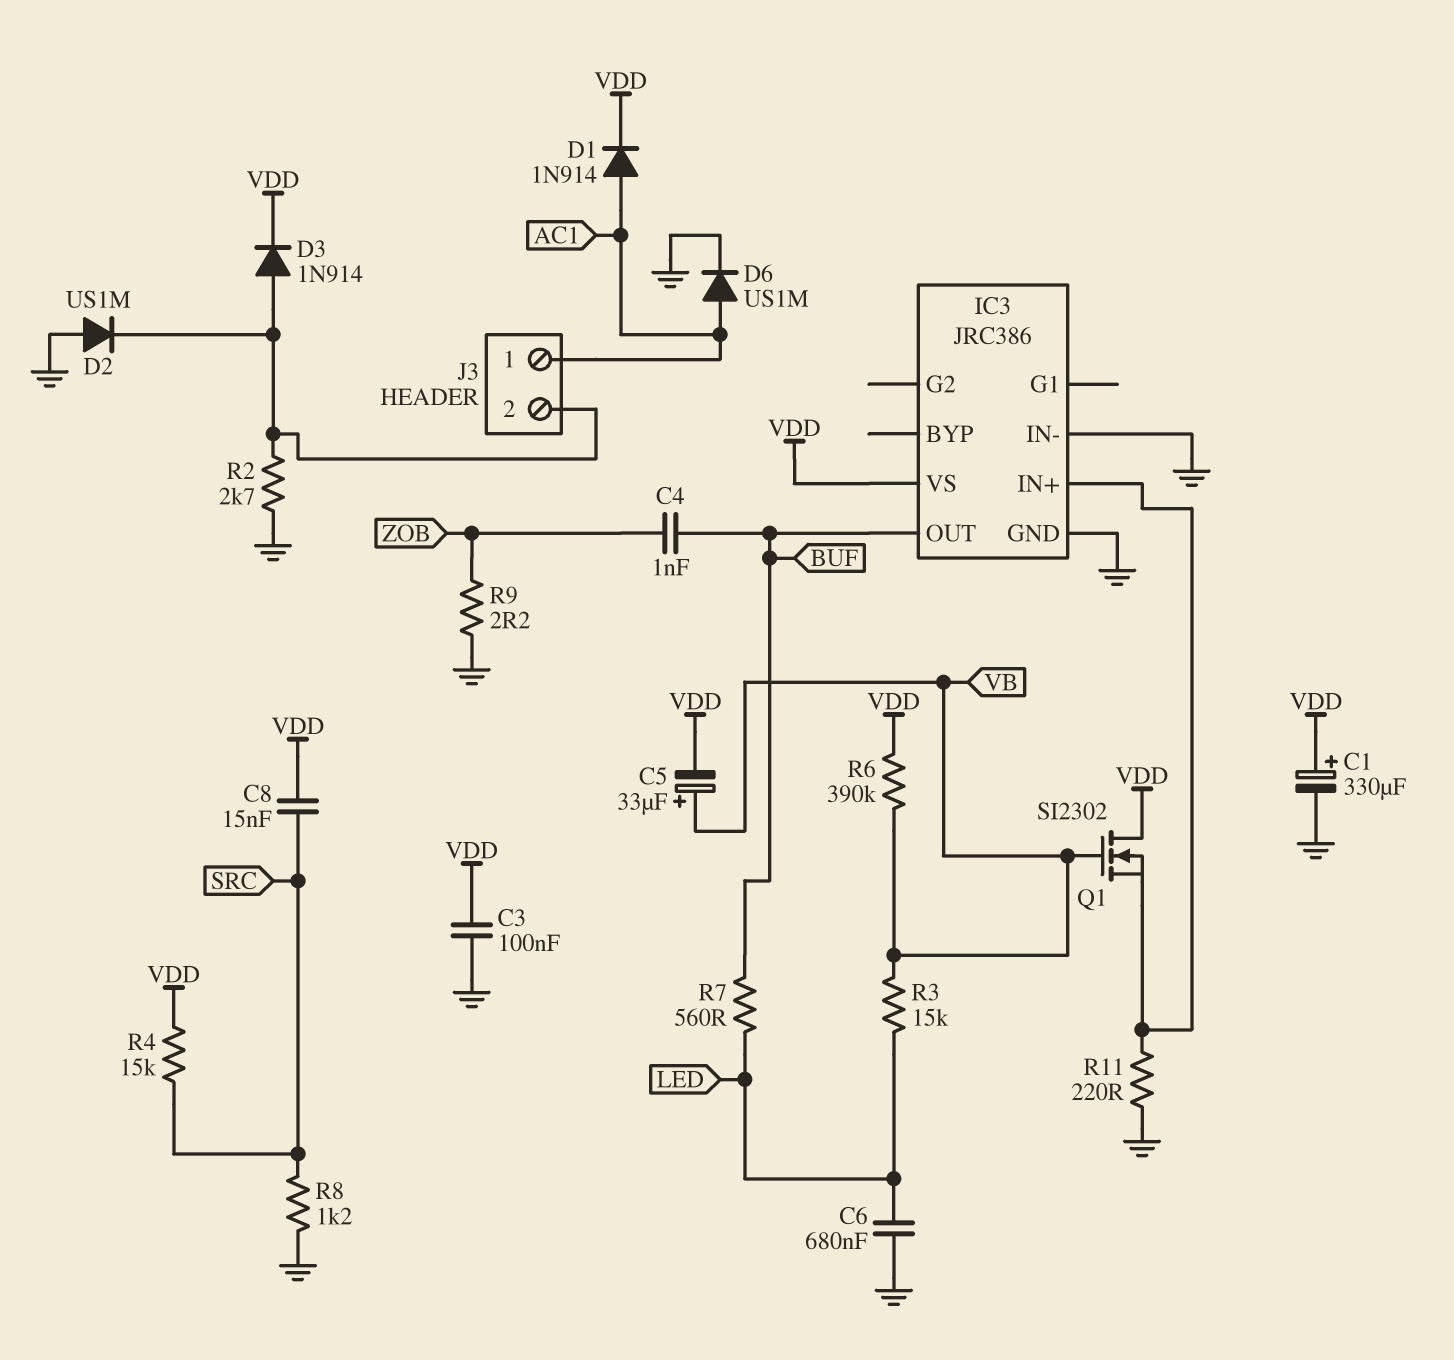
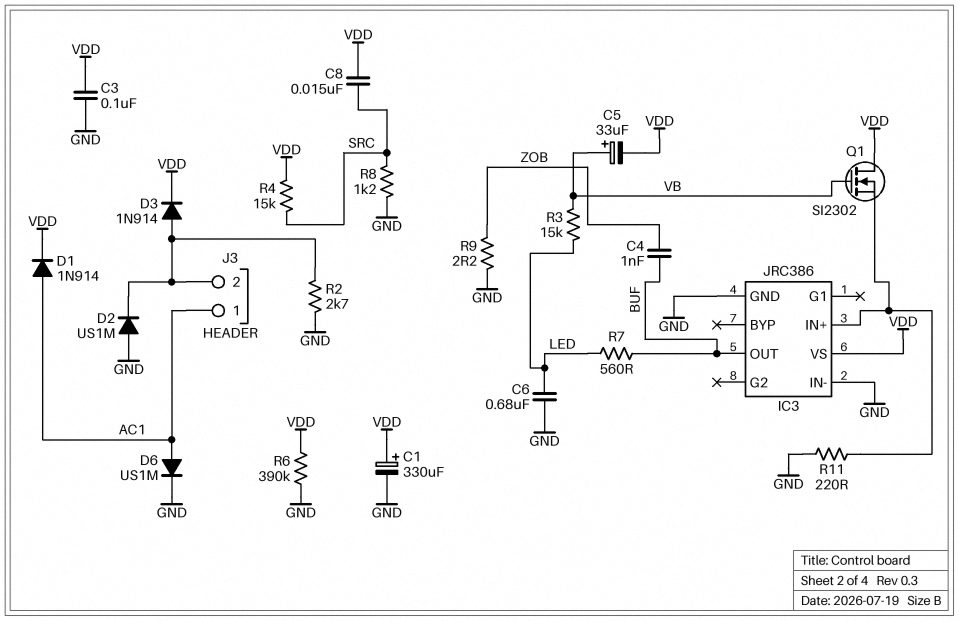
R6: 390k (VB, VDD) -> 390k (GND, VDD)

